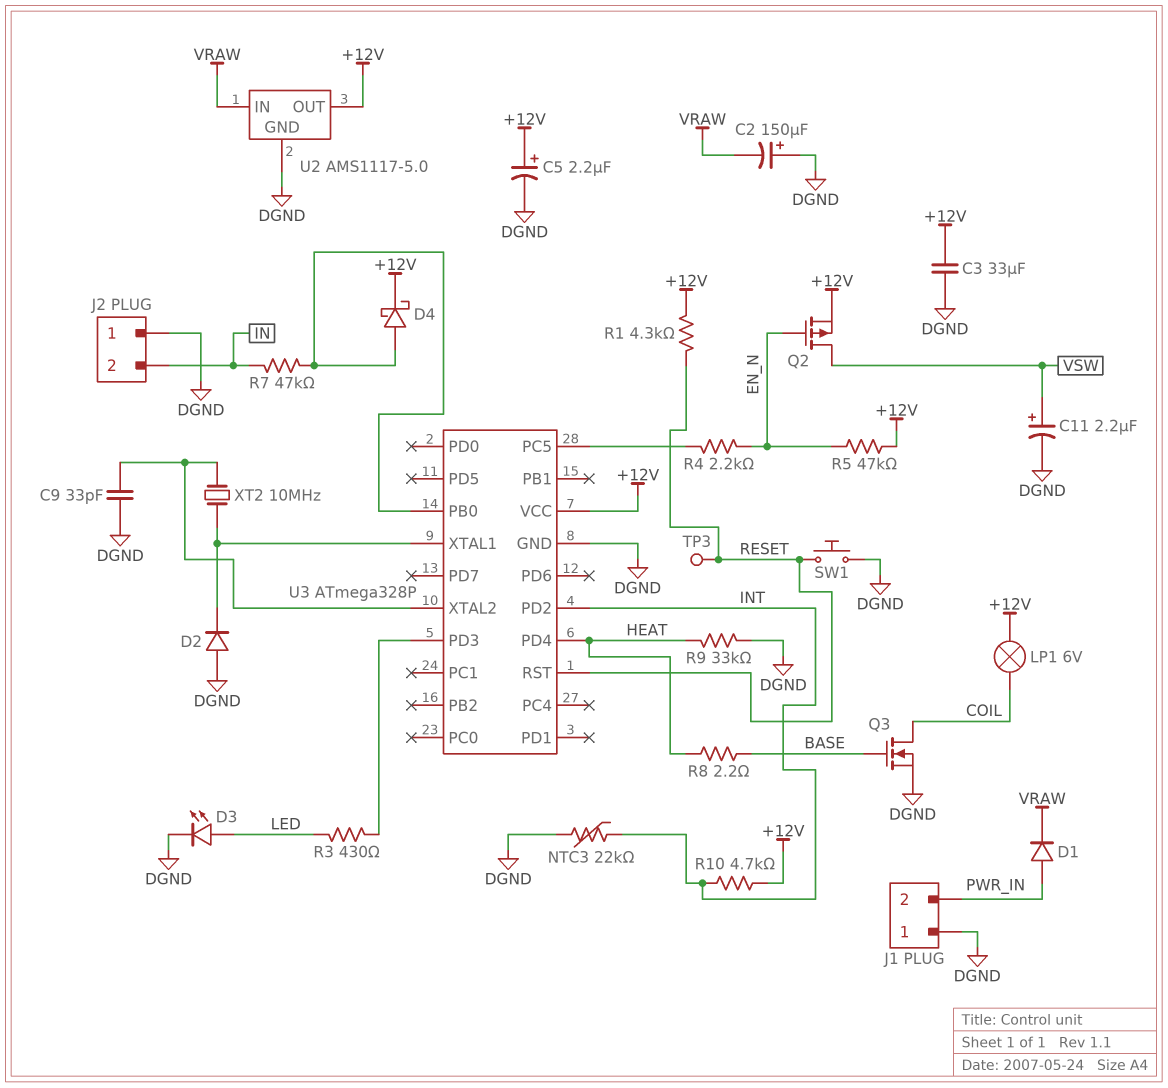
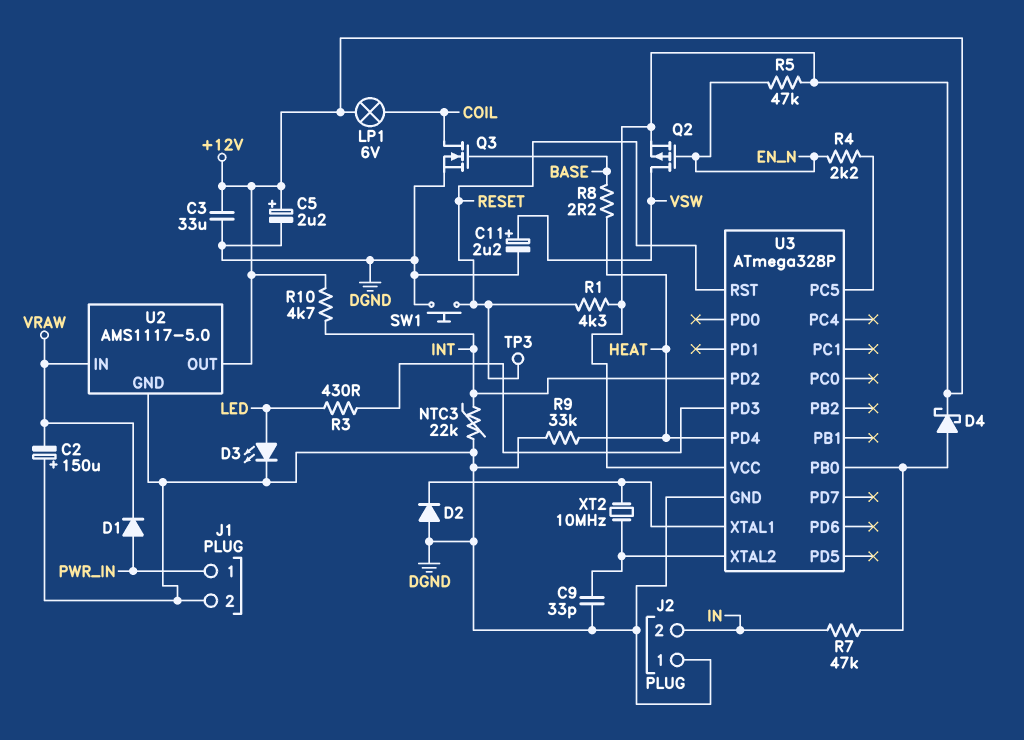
J1 pin 1: DGND -> PWR_IN
J1 pin 2: PWR_IN -> DGND

